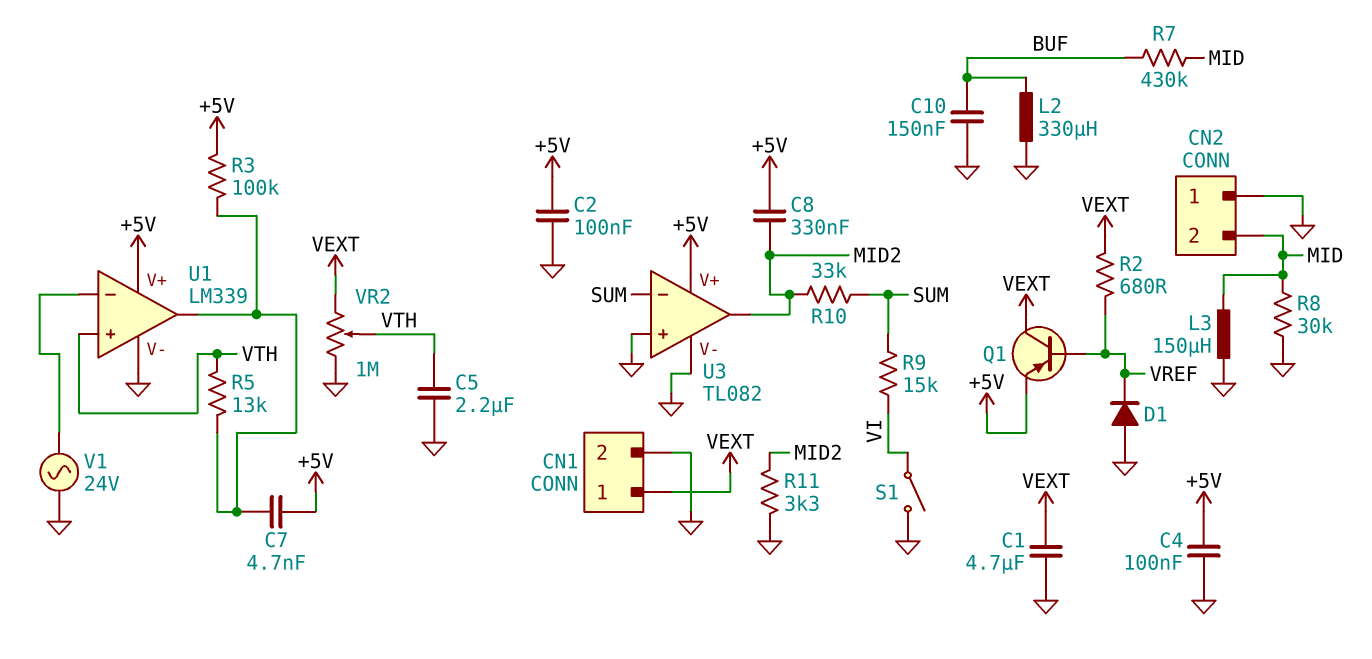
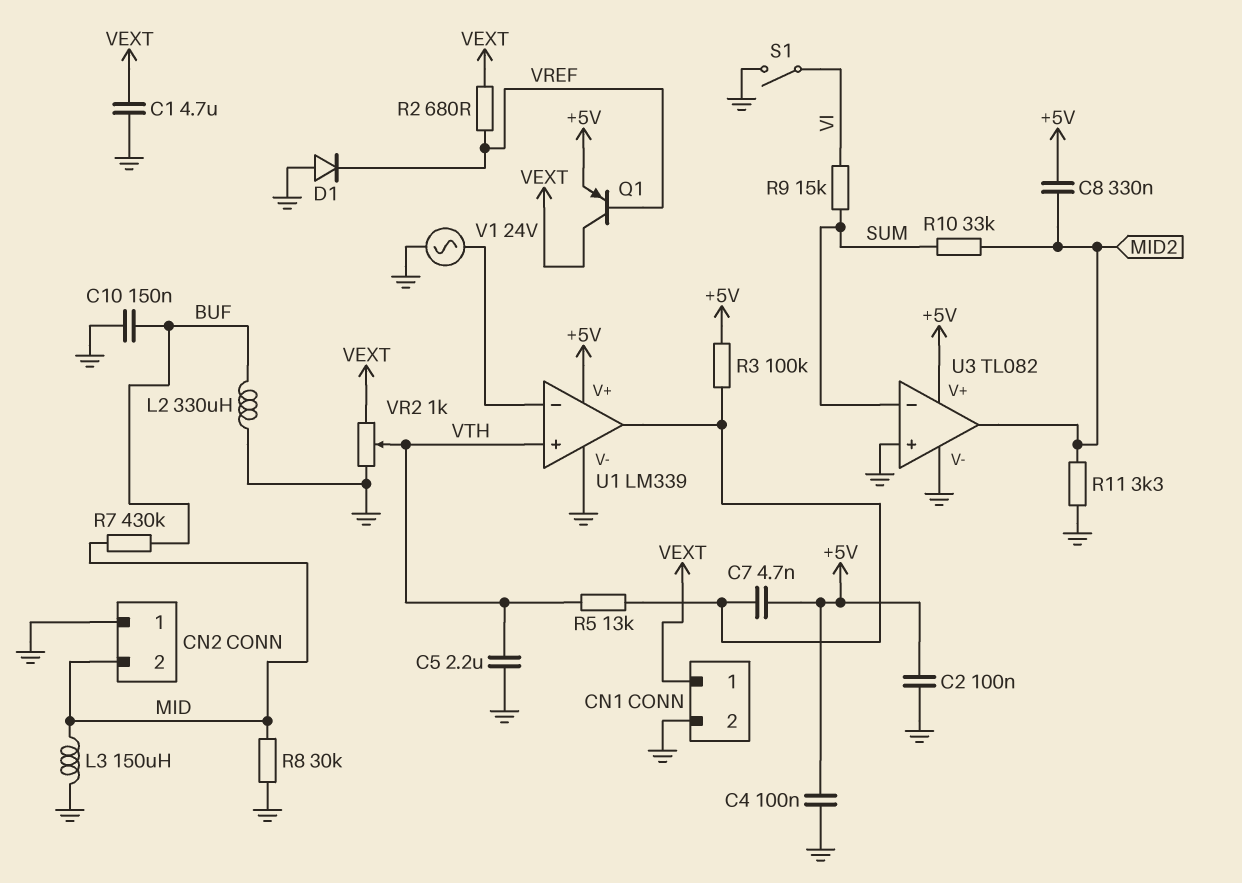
VR2: 1M (GND, VEXT, wiper VTH) -> 1k (GND, VEXT, wiper VTH)

